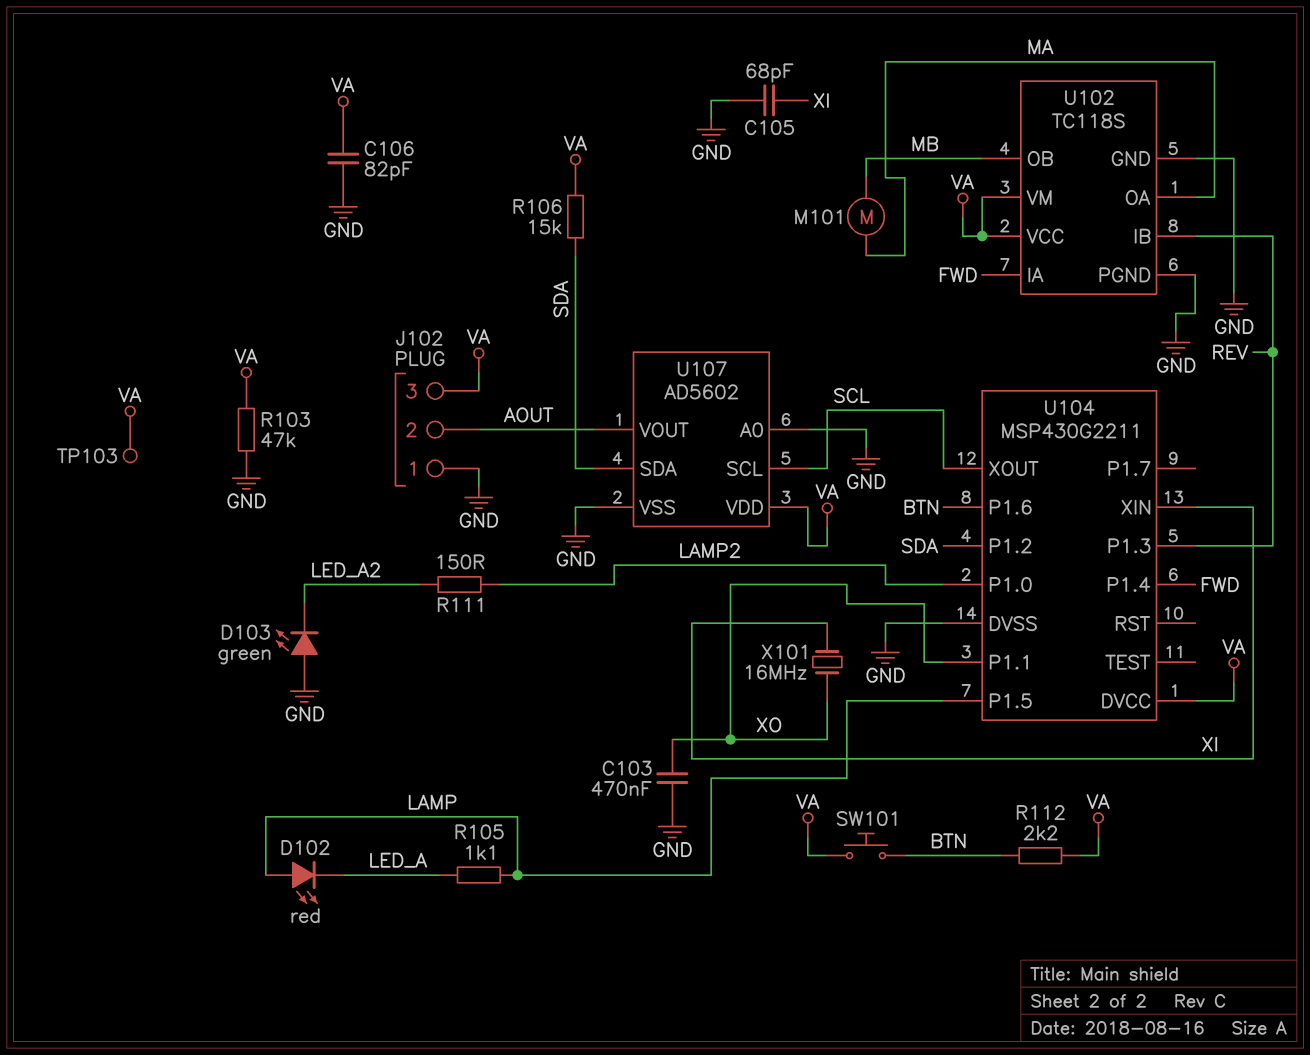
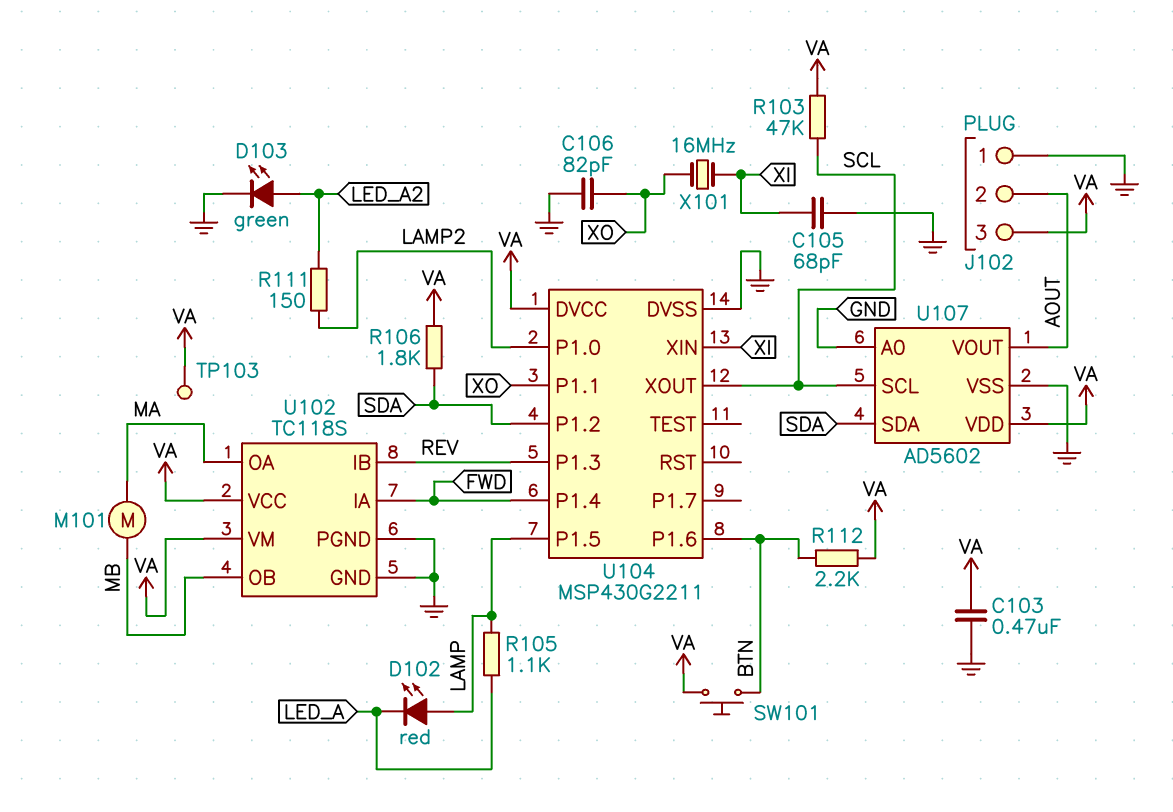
C103: 470nF (GND, XO) -> 470nF (GND, VA)
C106: 82pF (GND, VA) -> 82pF (GND, XO)
D103: LED green (A GND, K LED_A2) -> LED green (A LED_A2, K GND)
R103: 47k (GND, VA) -> 47k (SCL, VA)
R106: 15k (SDA, VA) -> 1.8k (SDA, VA)

